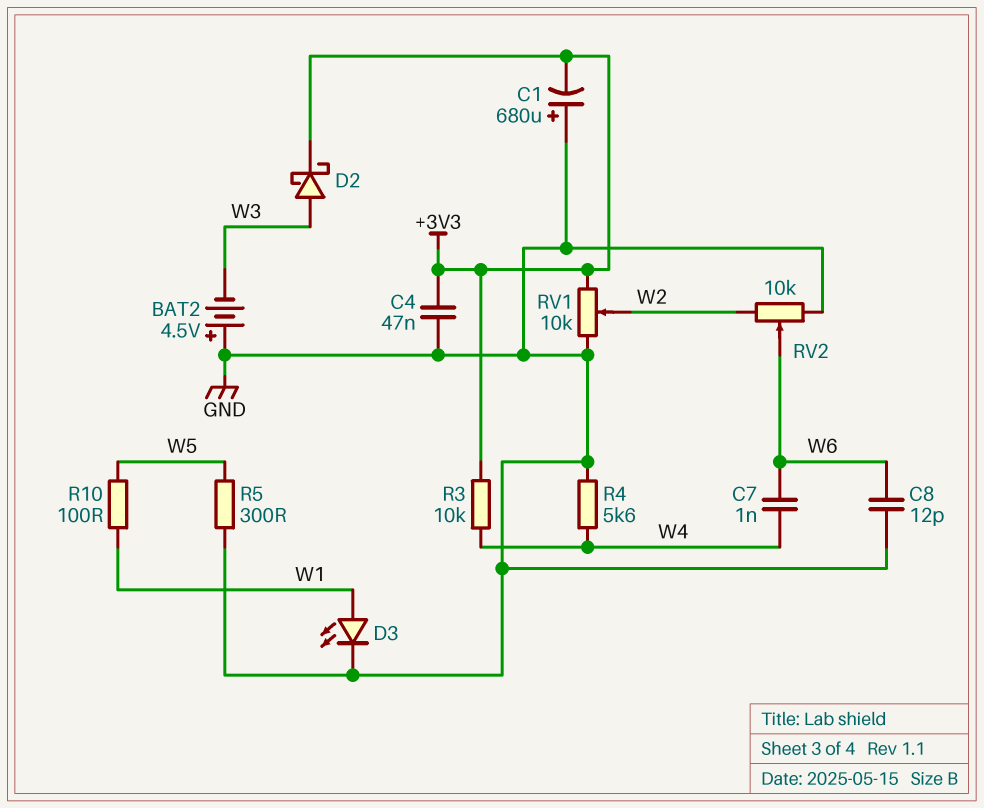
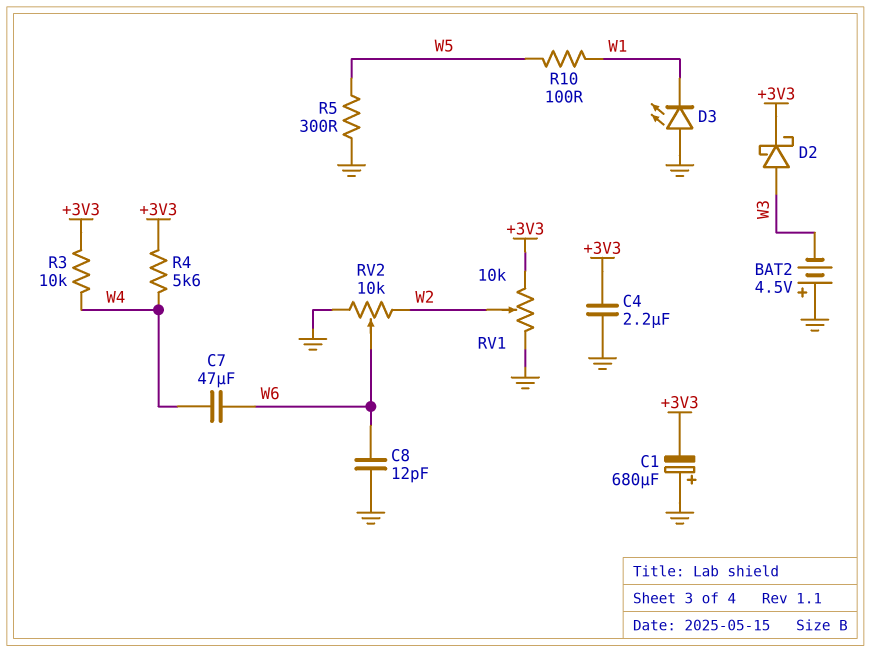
C4: 47nF (+3V3, GND) -> 2.2uF (+3V3, GND)
C7: 1nF (W4, W6) -> 47uF (W4, W6)
D3: LED (A W1, K GND) -> LED (A GND, K W1)
R4: 5.6k (GND, W4) -> 5.6k (+3V3, W4)

